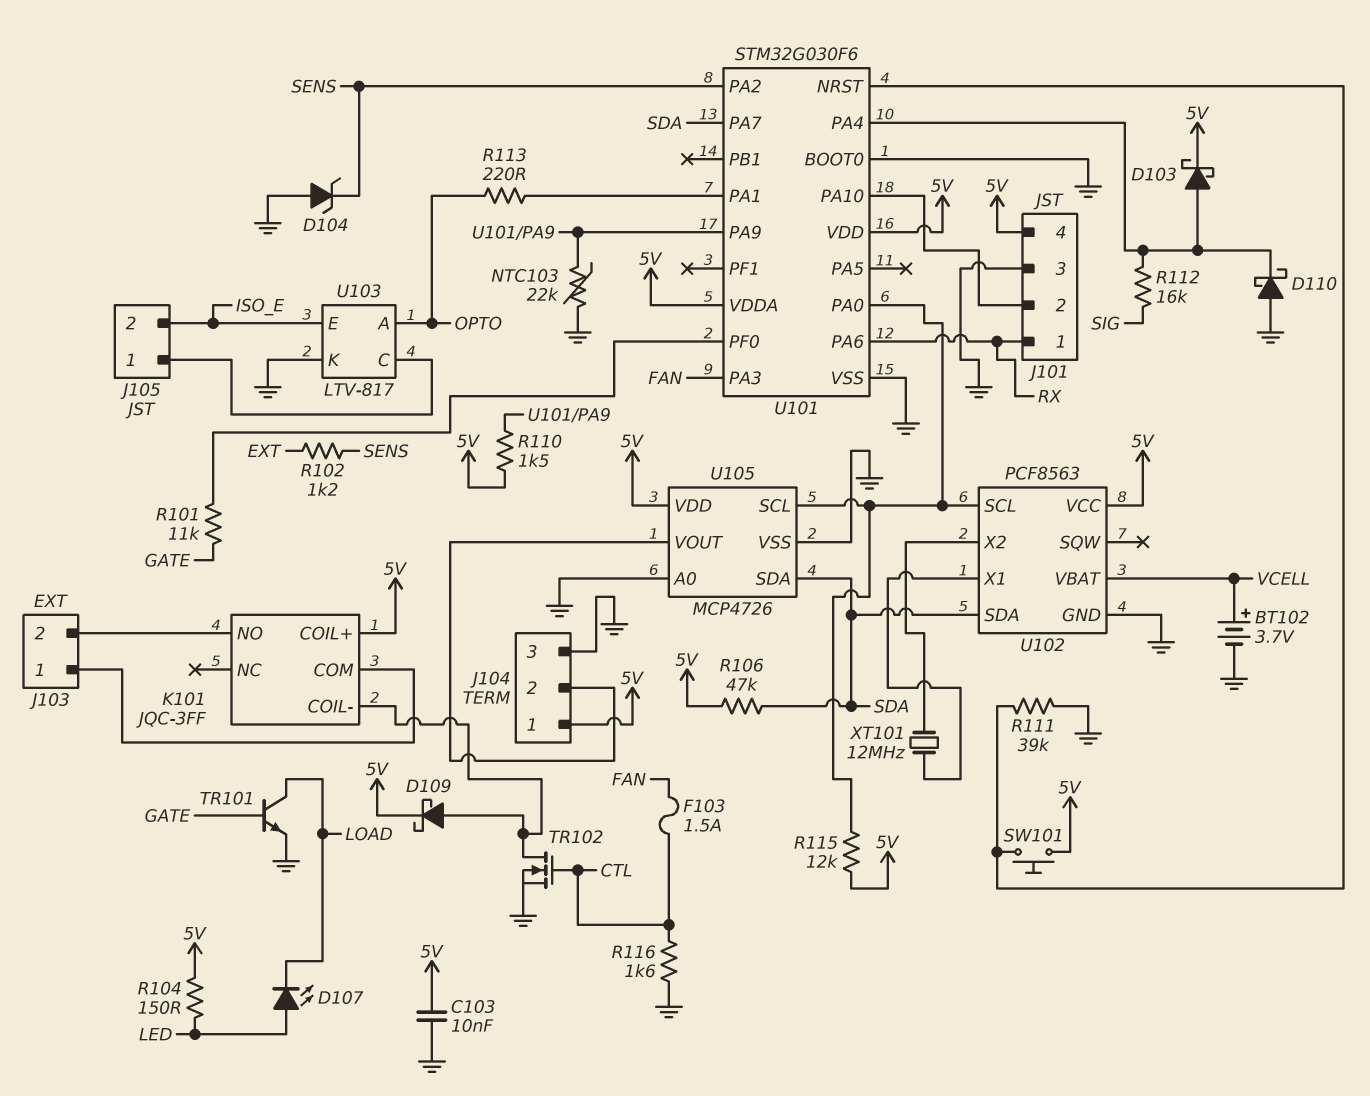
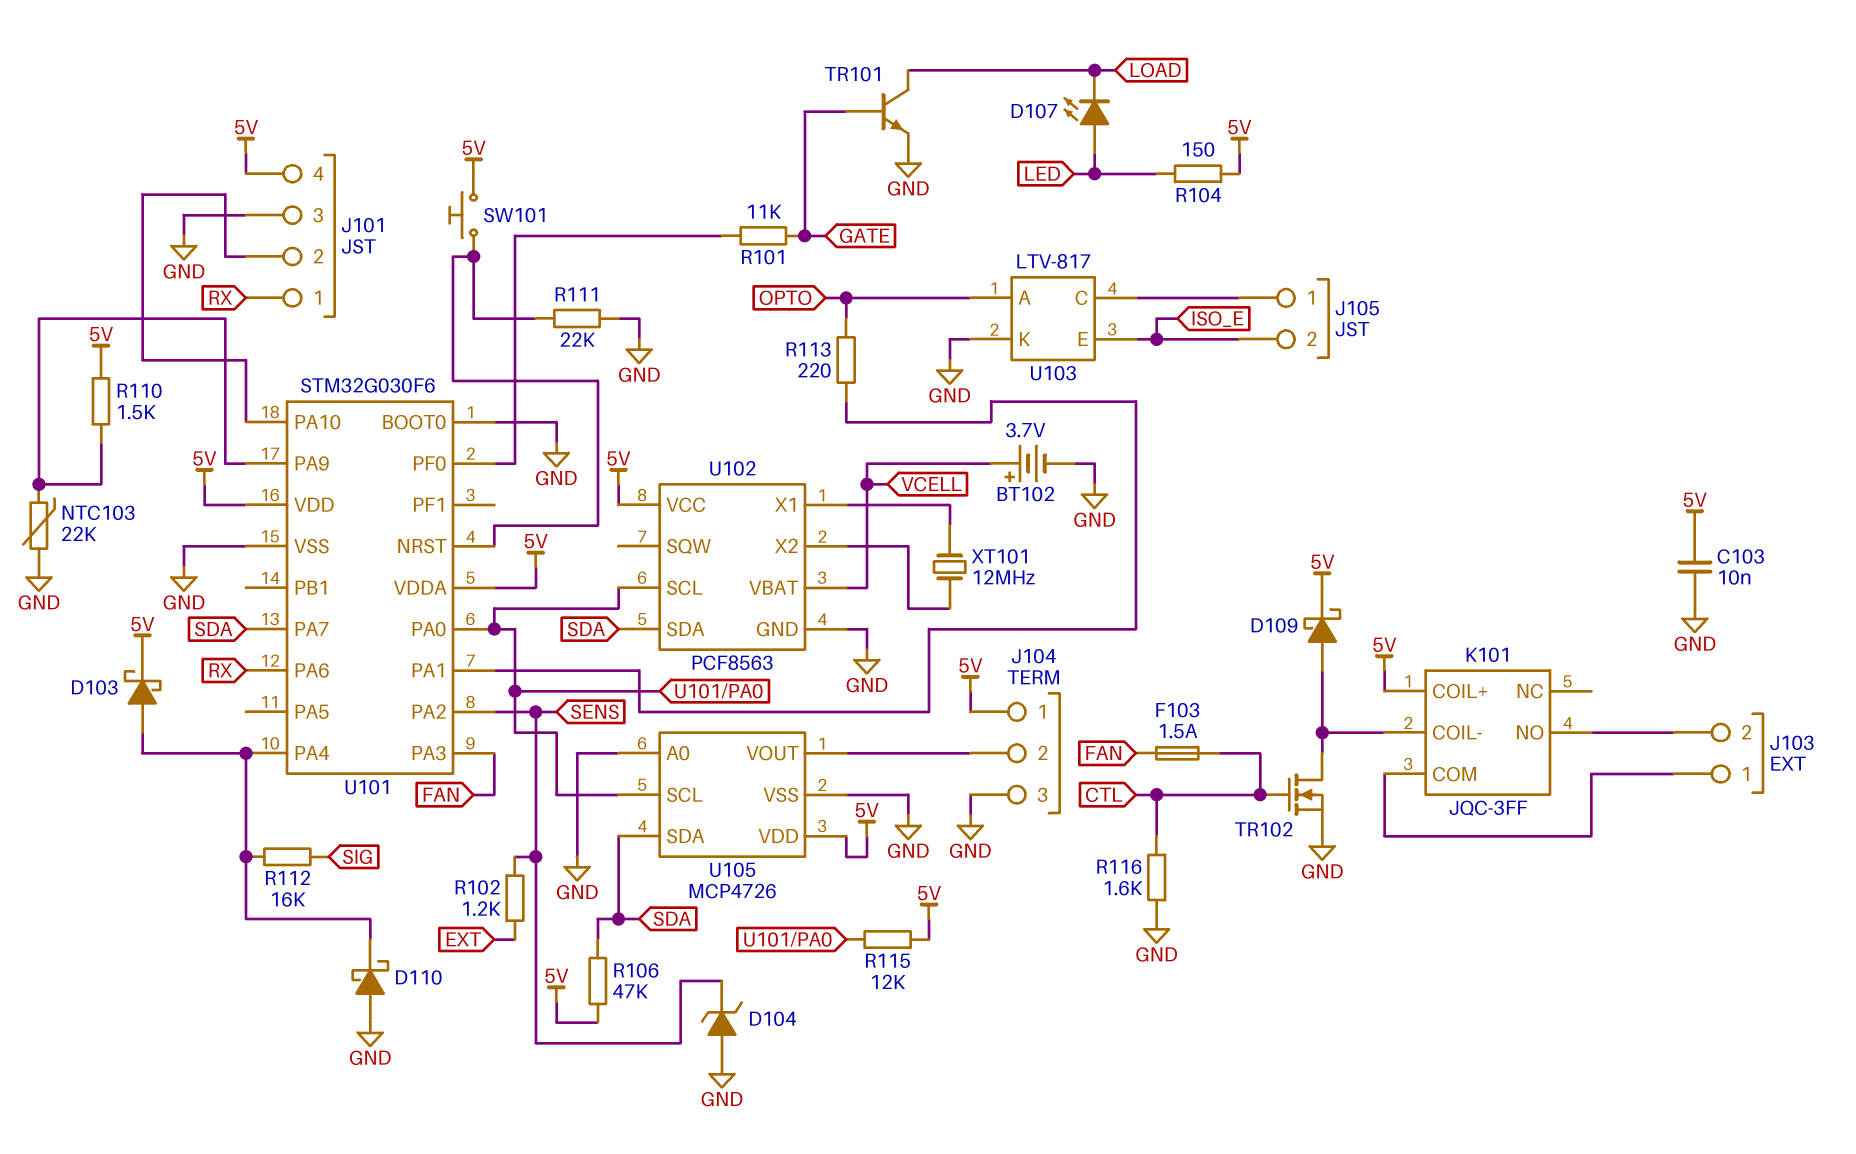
R111: 39k (GND, U101/NRST) -> 22k (GND, U101/NRST)

